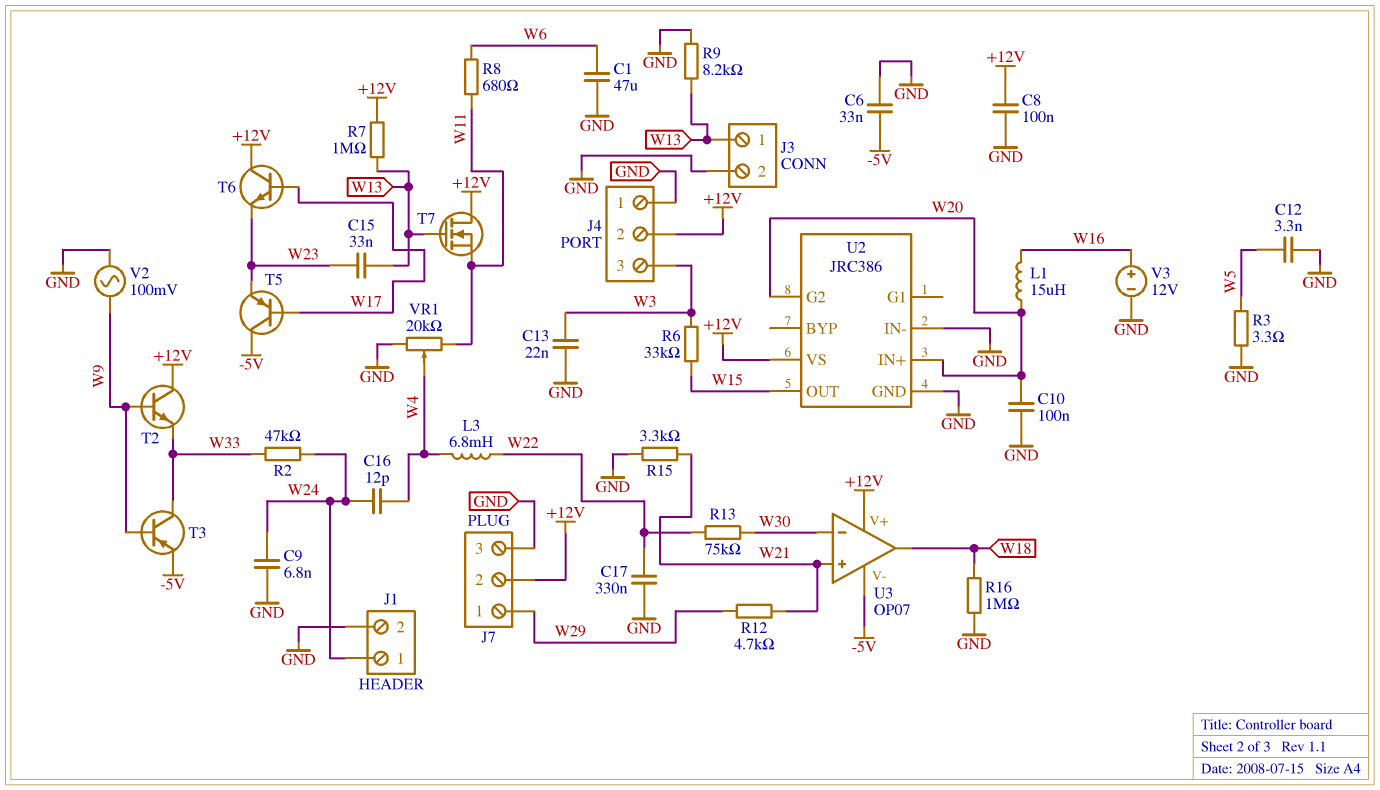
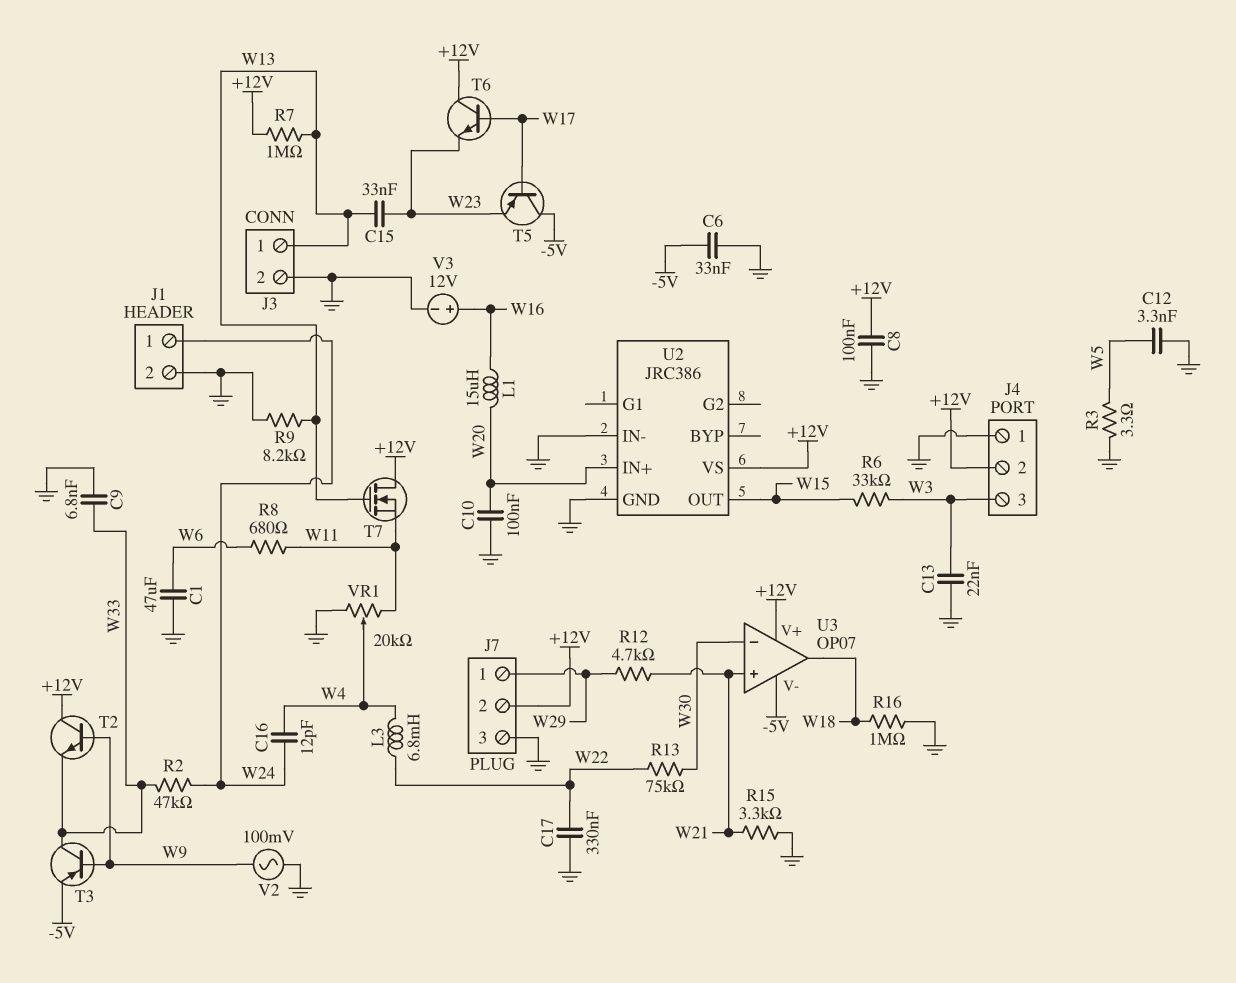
C9: 6.8nF (GND, W24) -> 6.8nF (GND, W33)
U2 pin G2: W20 -> none

